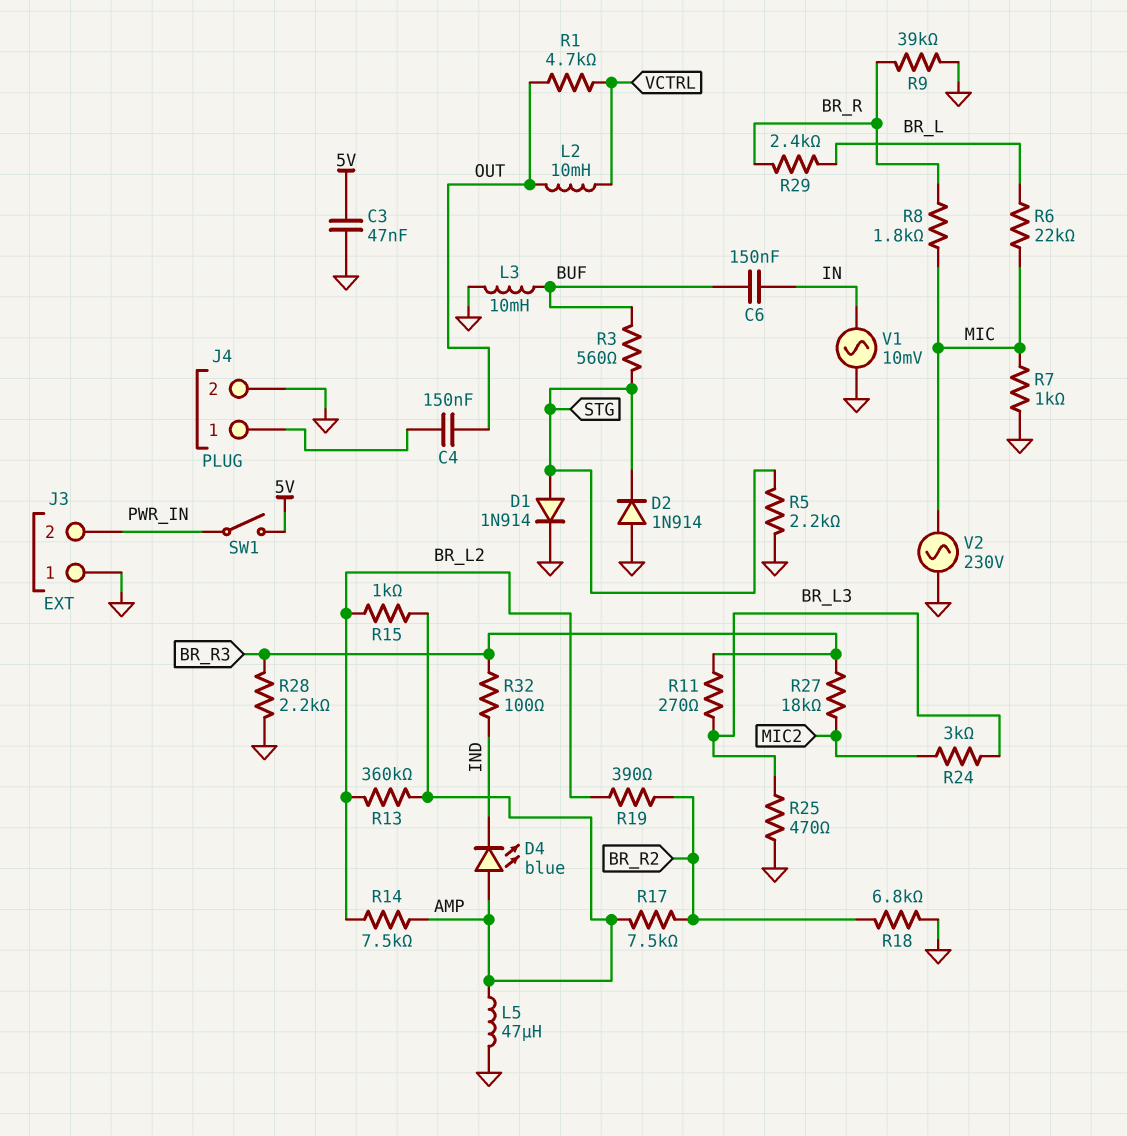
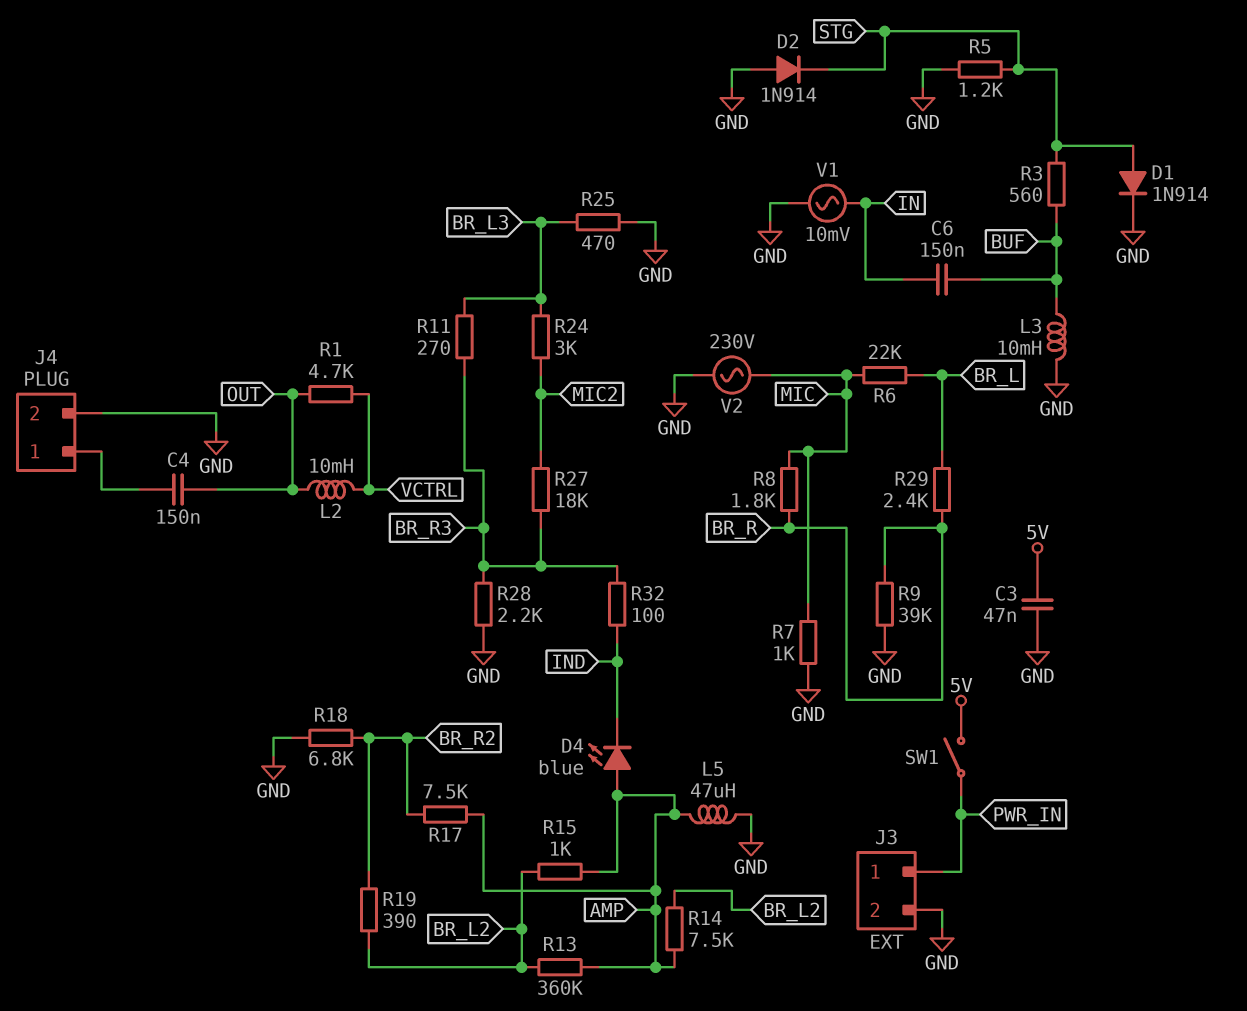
J3 pin 1: GND -> PWR_IN
J3 pin 2: PWR_IN -> GND
R5: 2.2k (GND, STG) -> 1.2k (GND, STG)

